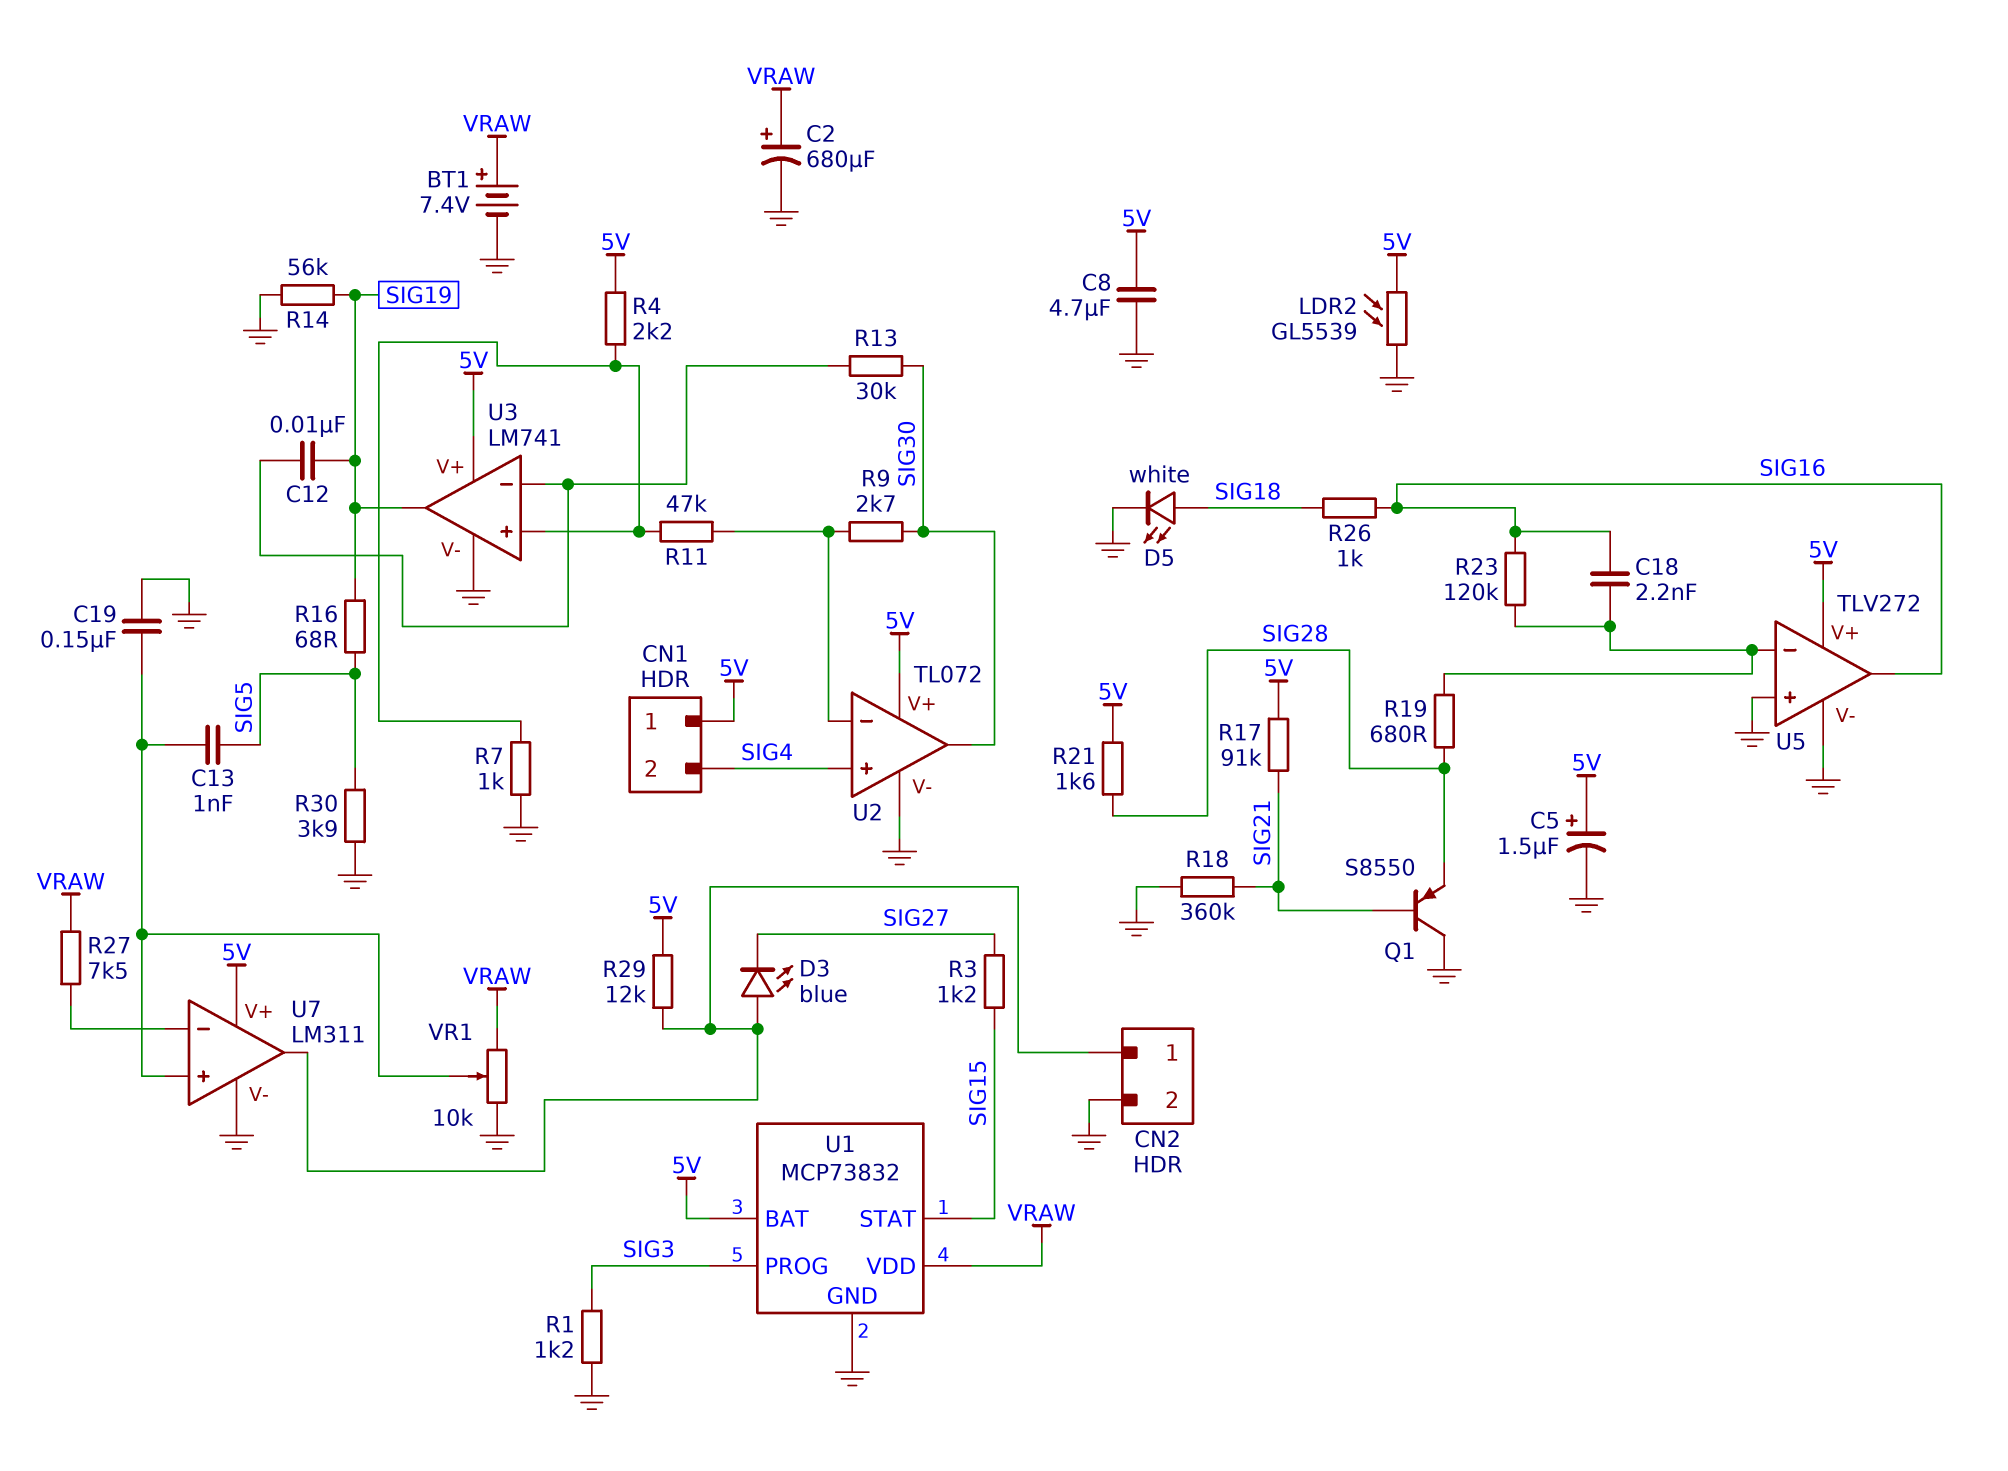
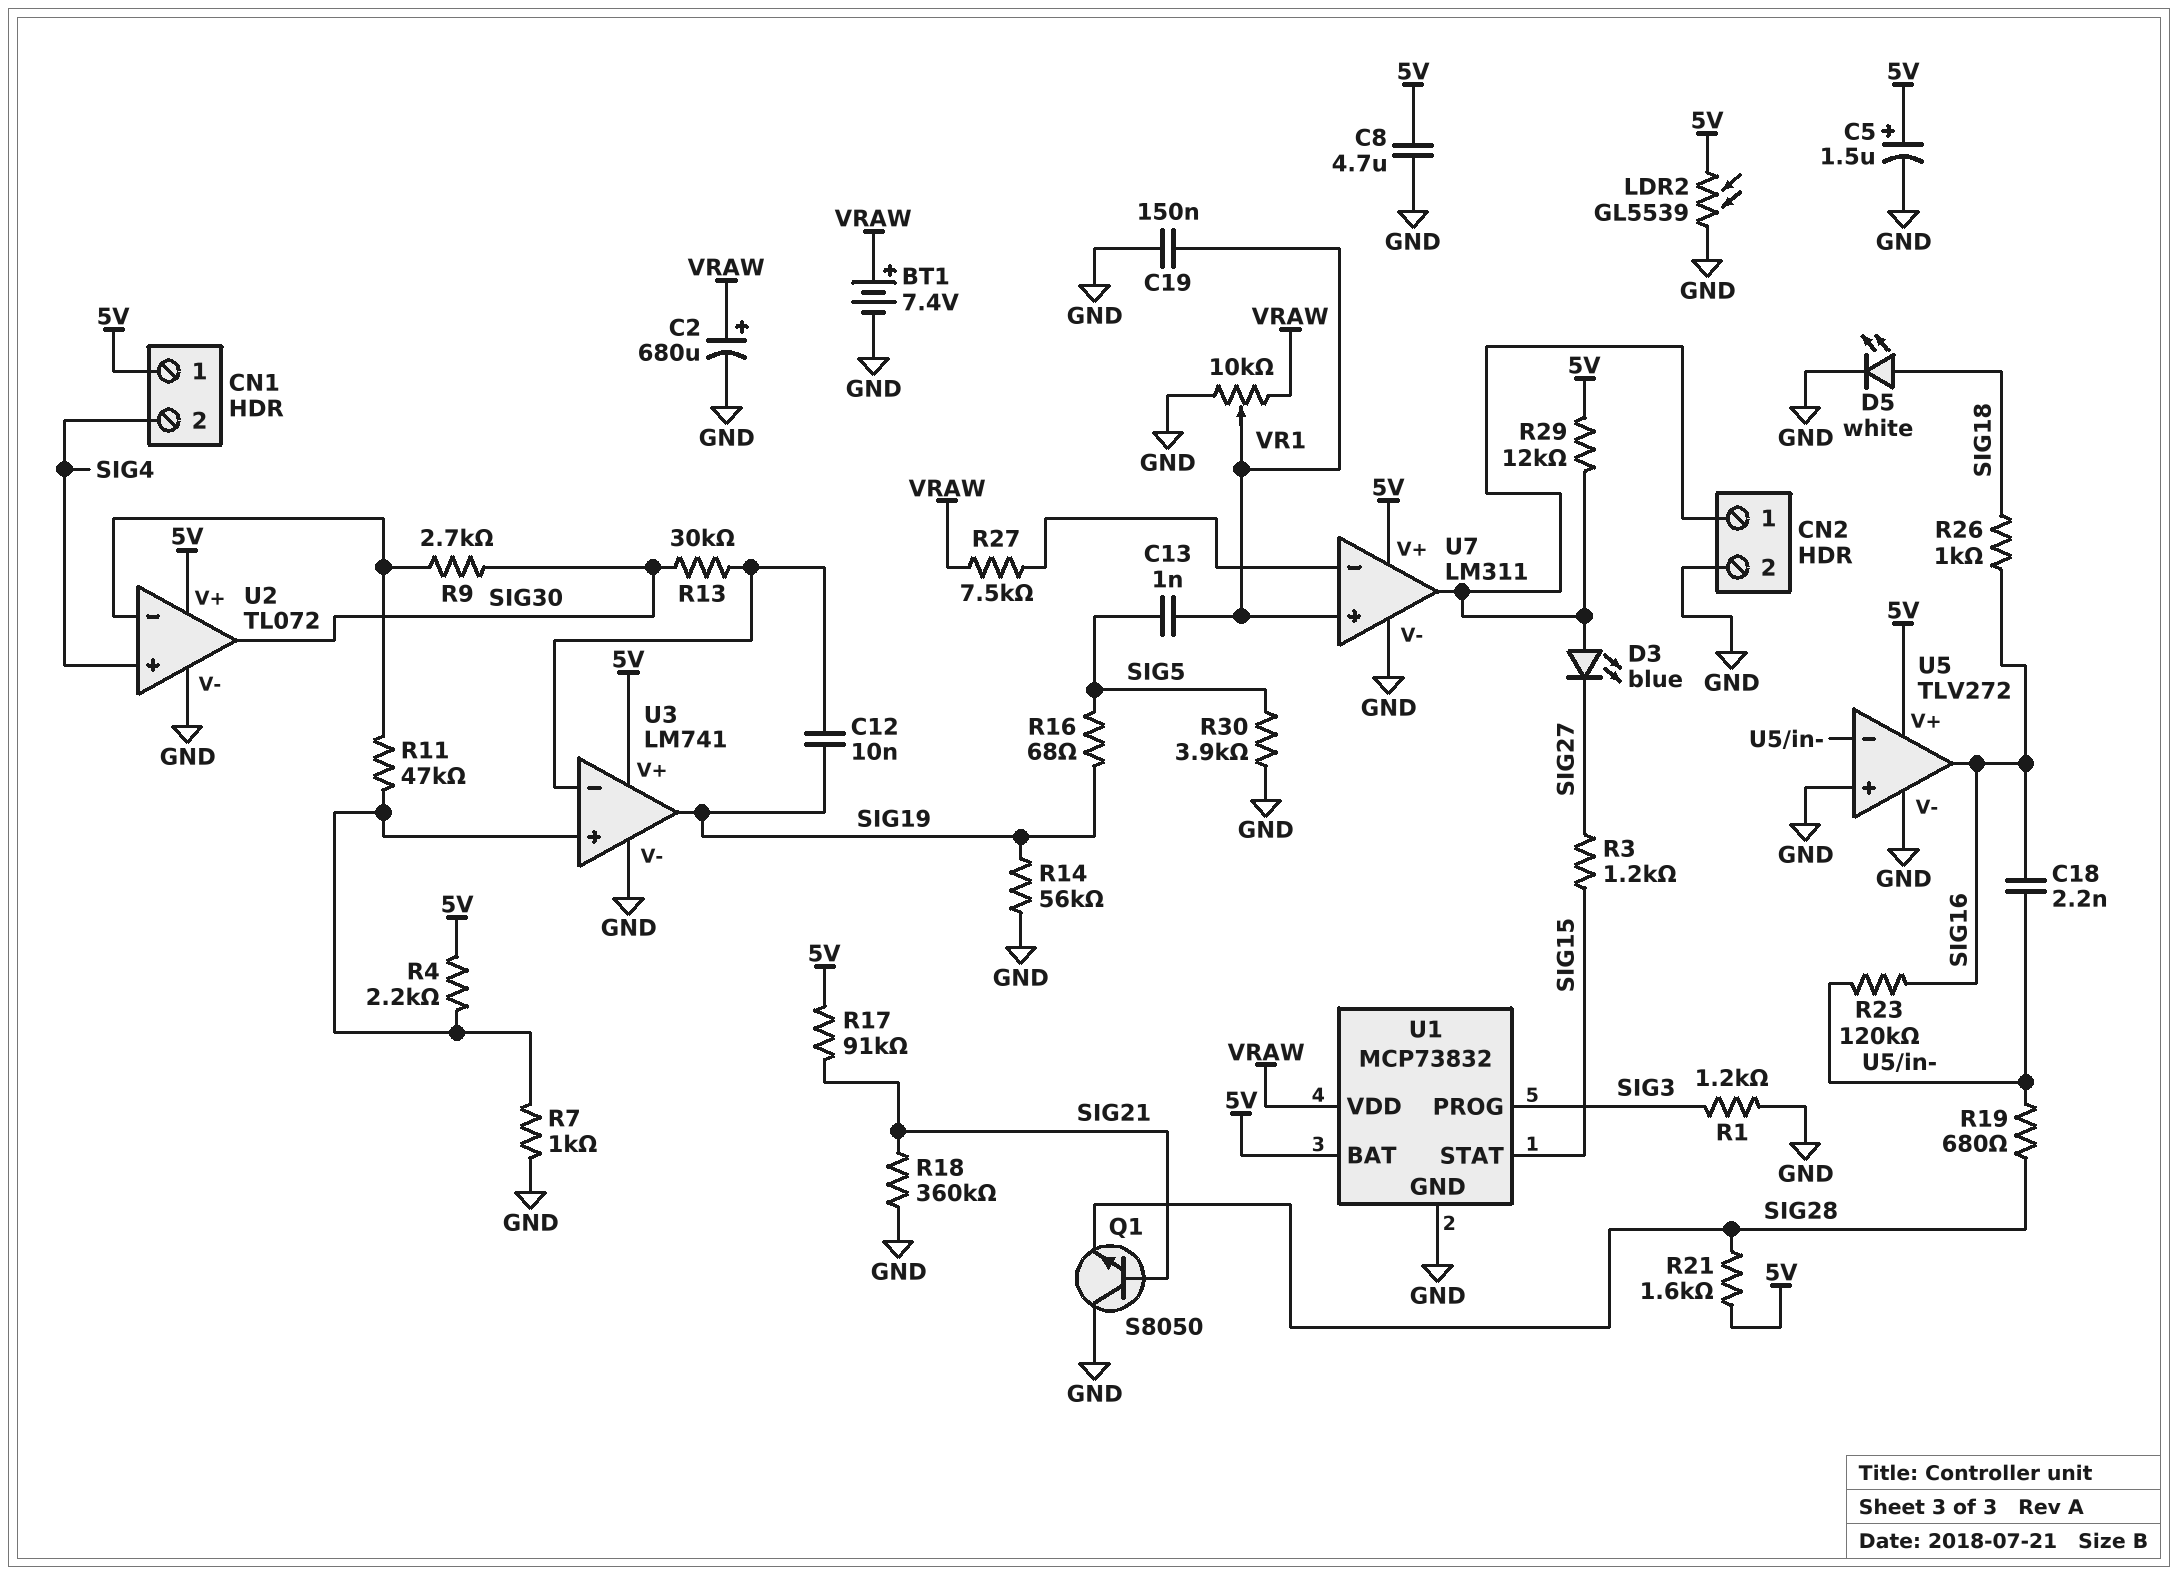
Q1: PNP S8550 (B SIG21, C GND, E SIG28) -> NPN S8050 (B SIG21, C GND, E SIG28)

